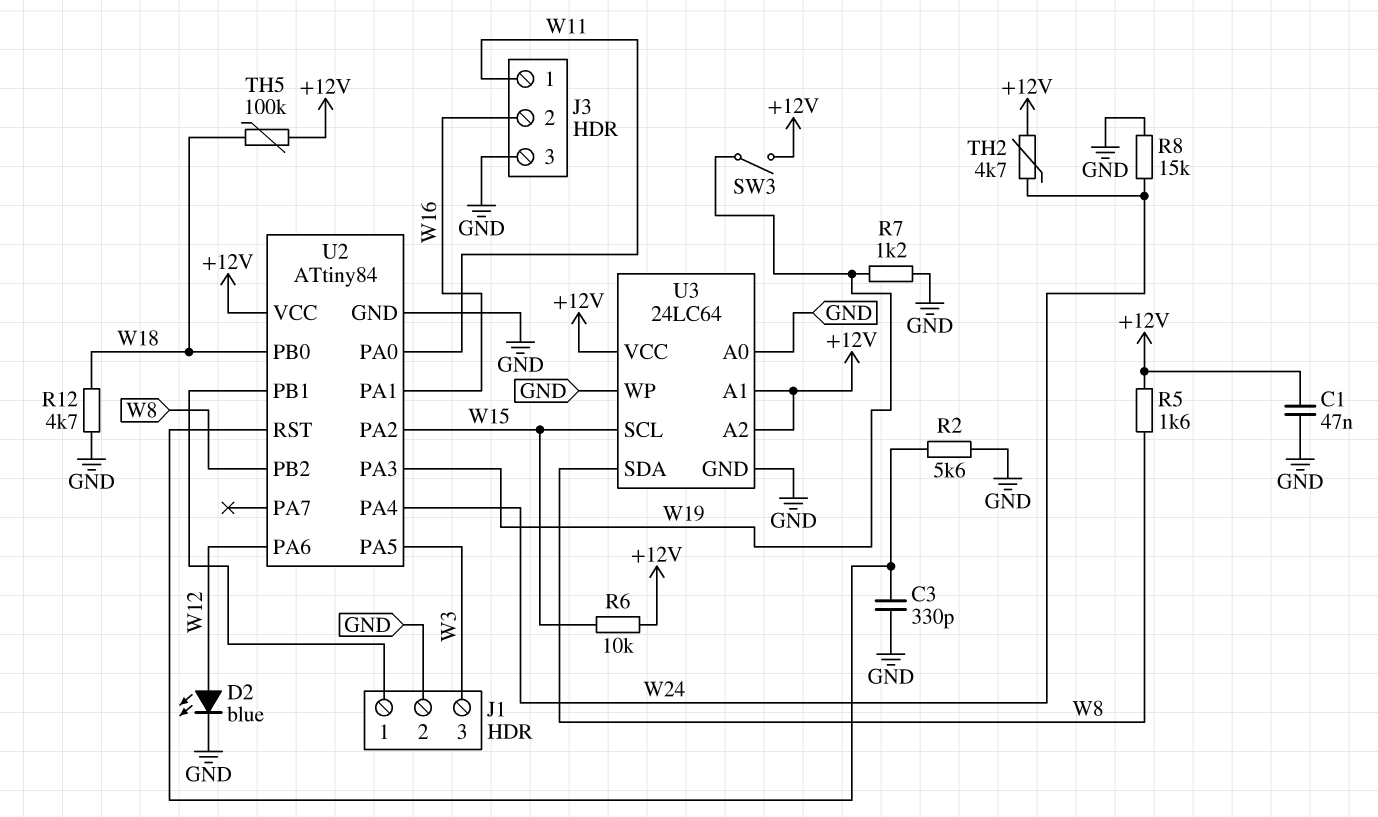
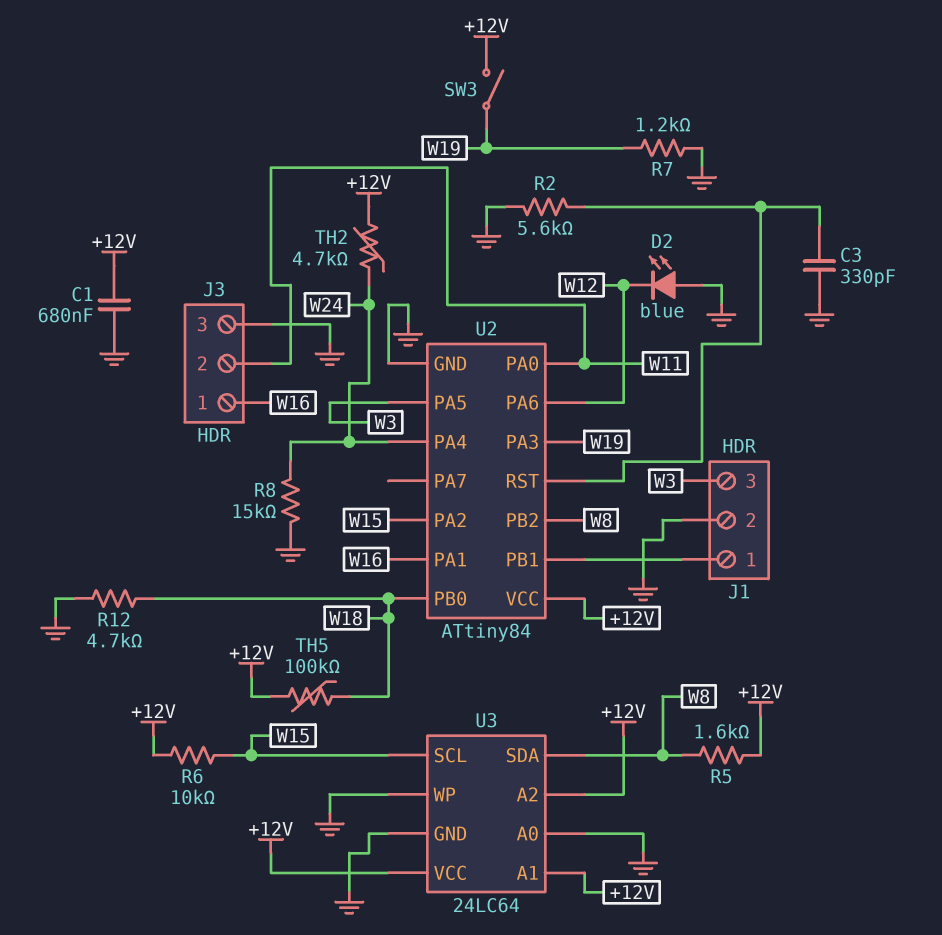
C1: 47nF (+12V, GND) -> 680nF (+12V, GND)
D2: LED blue (A W12, K GND) -> LED blue (A GND, K W12)
J3 pin 1: W11 -> W16
J3 pin 2: W16 -> W11

